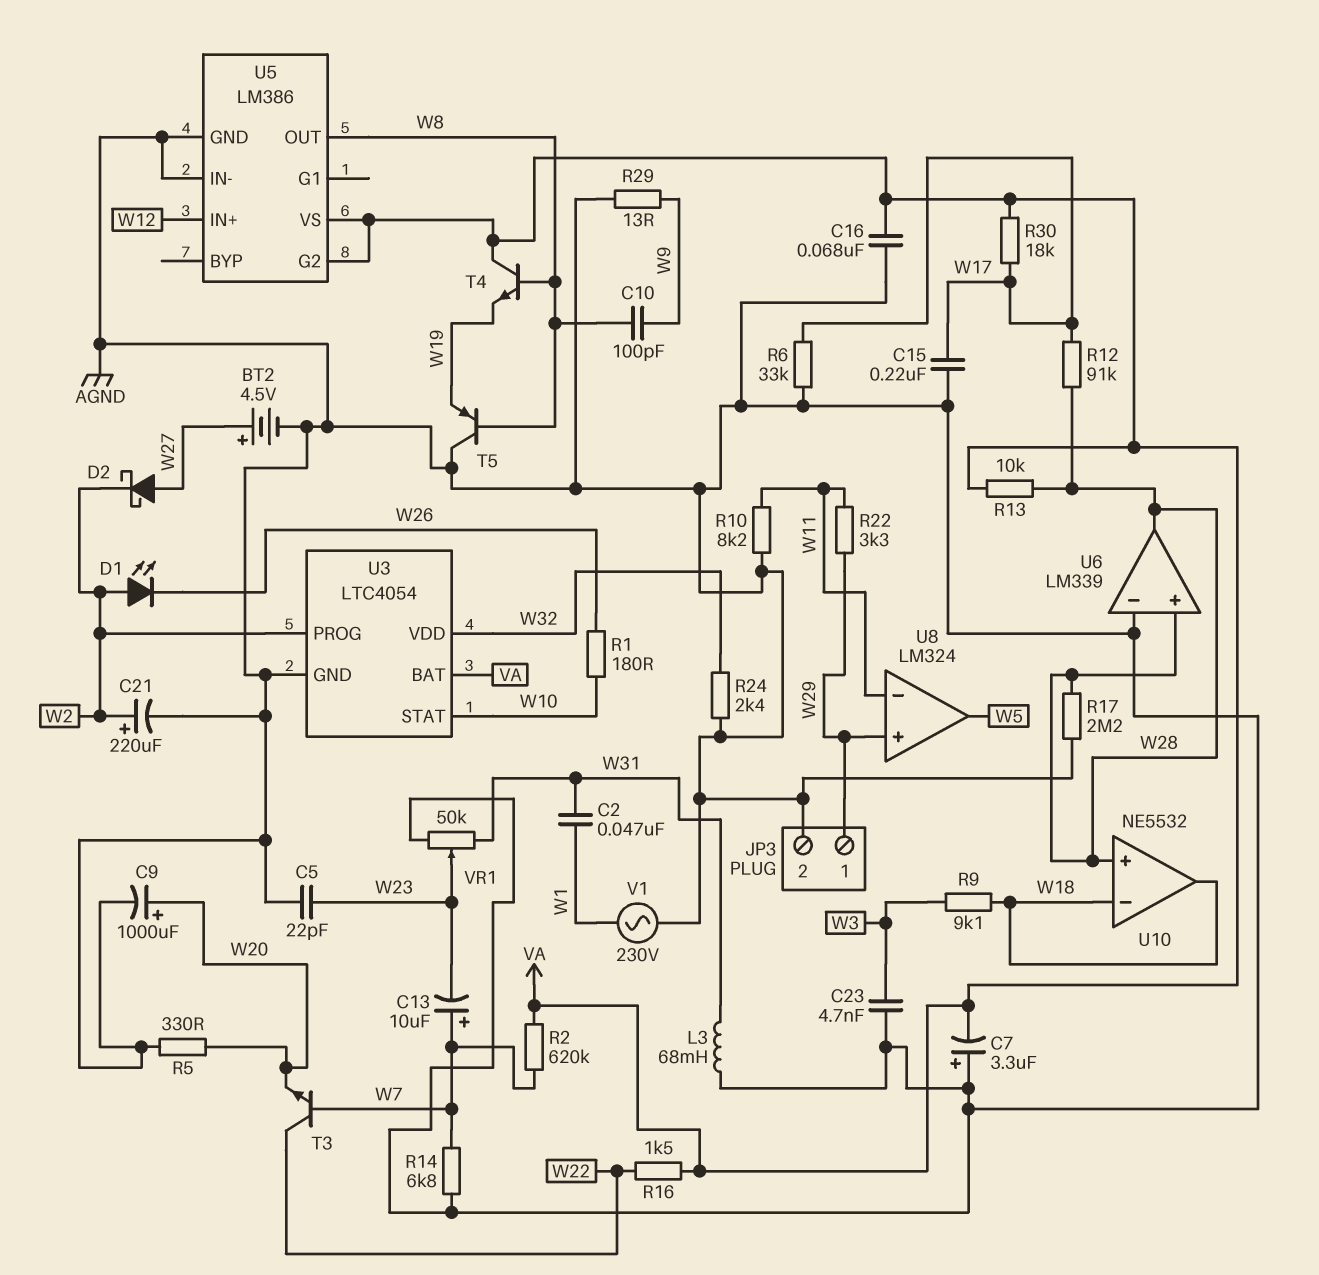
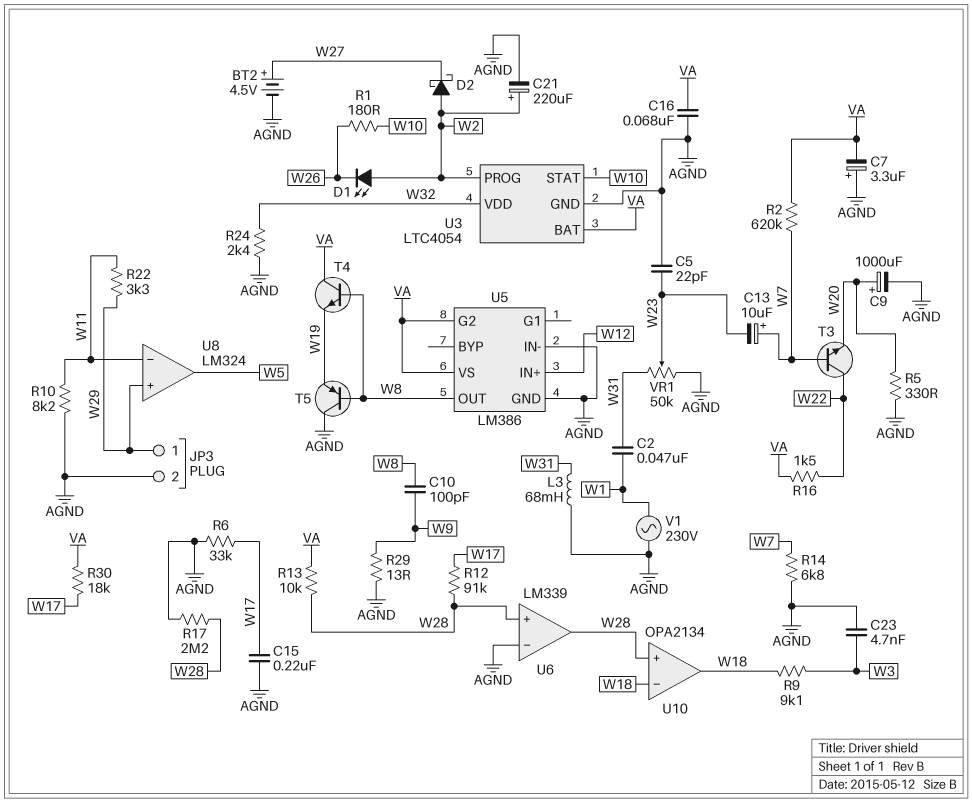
D2: schottky (A W27, K W2) -> schottky (A W2, K W27)
U10: NE5532 -> OPA2134

